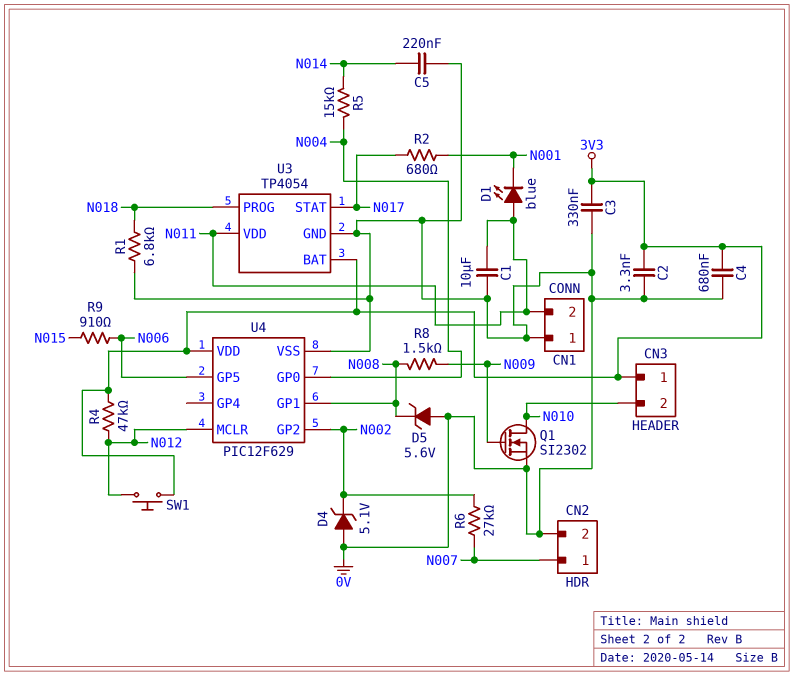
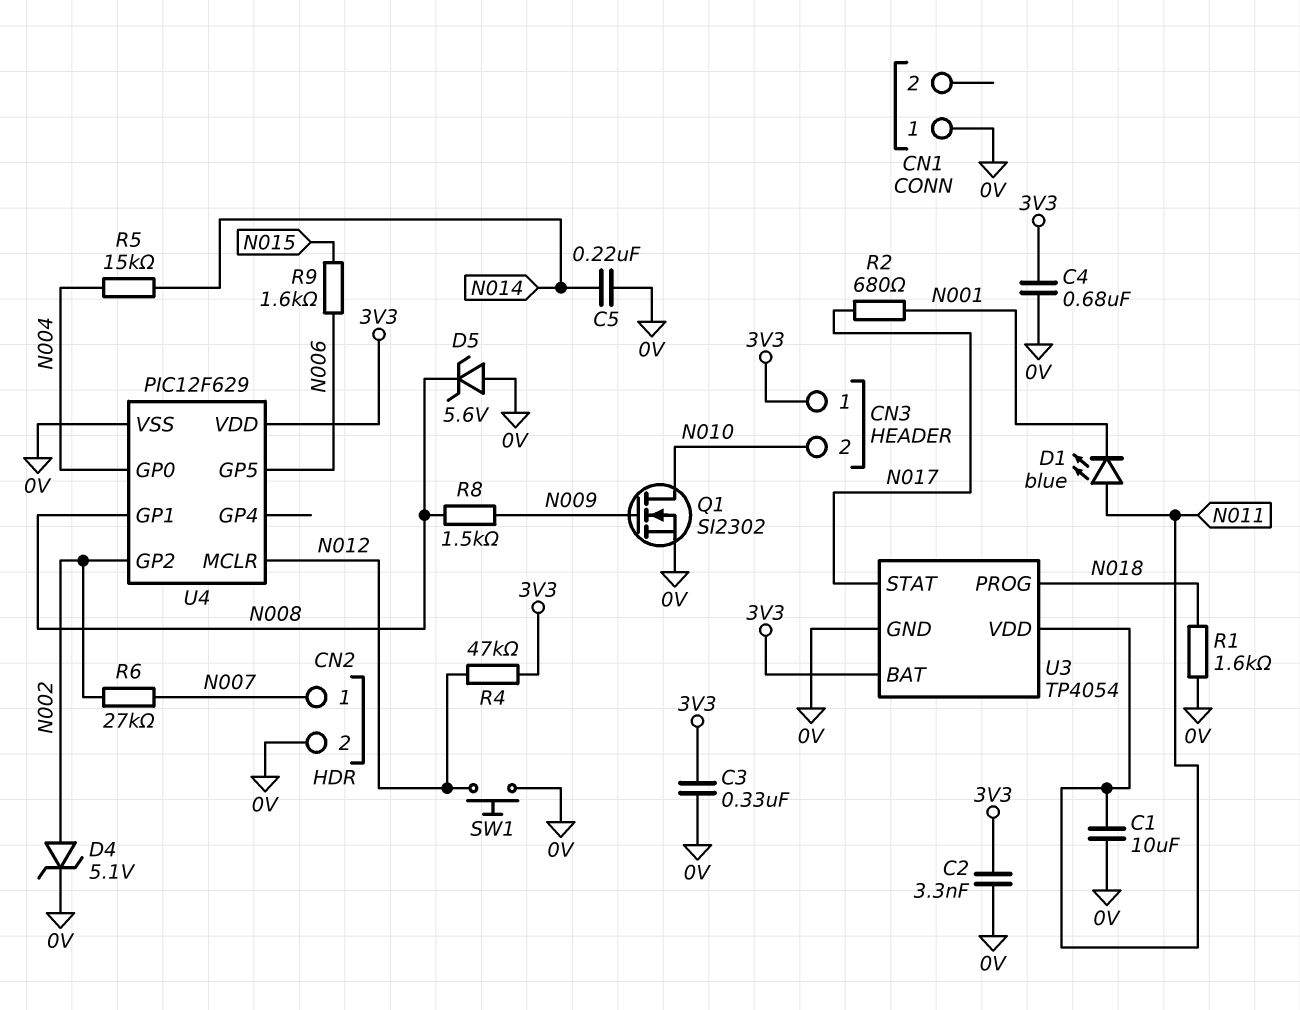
CN1 pin 2: N011 -> none
D4: zener 5.1V (A 0V, K N002) -> zener 5.1V (A N002, K 0V)
R1: 6.8k (0V, N018) -> 1.6k (0V, N018)
R9: 910 (N006, N015) -> 1.6k (N006, N015)
SW1: button (3V3, N012) -> button (0V, N012)

